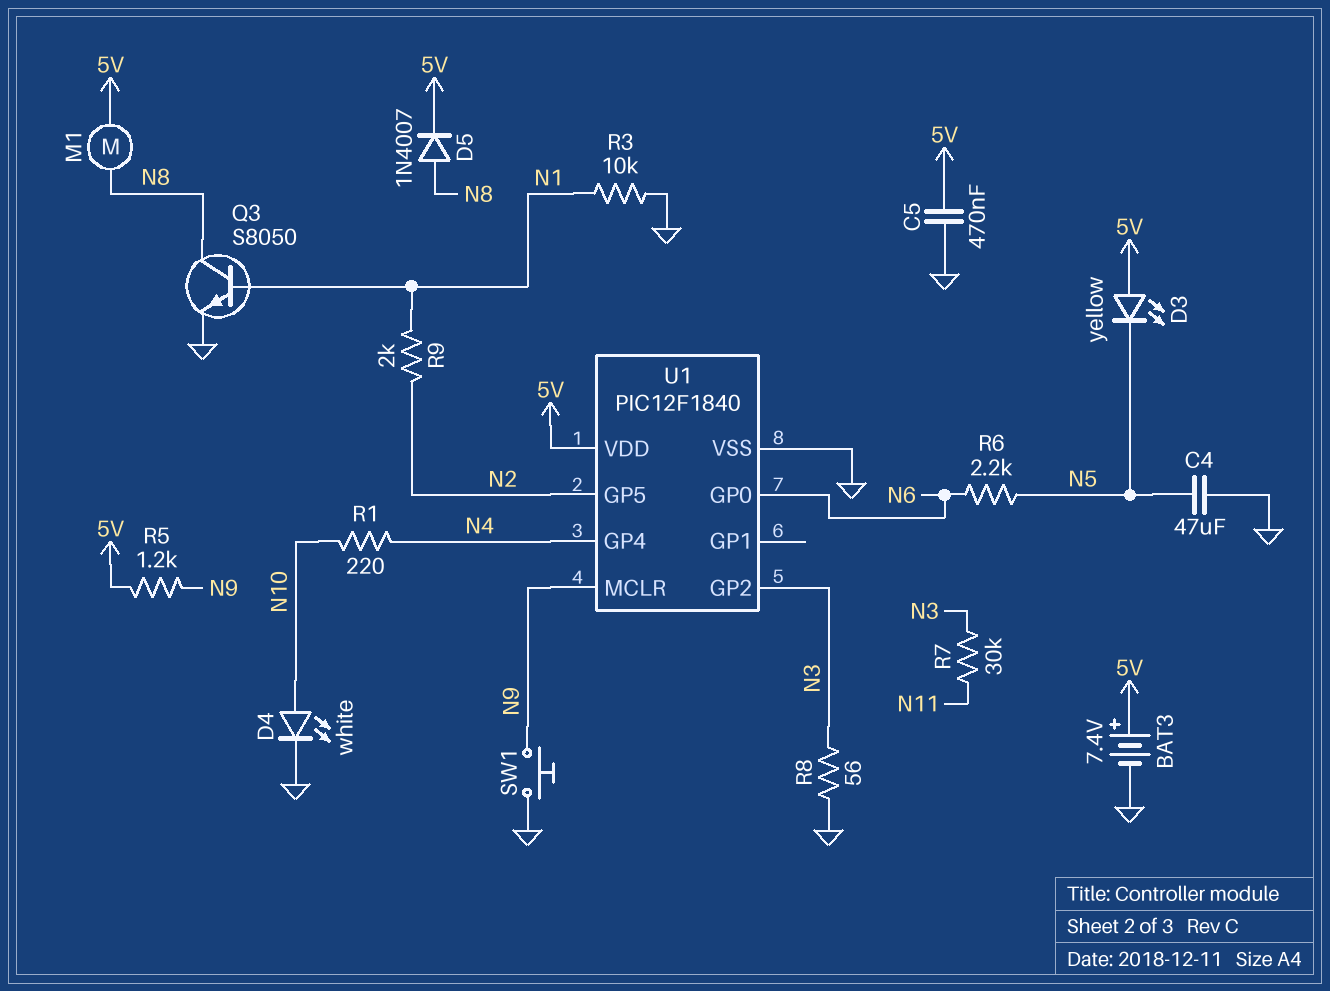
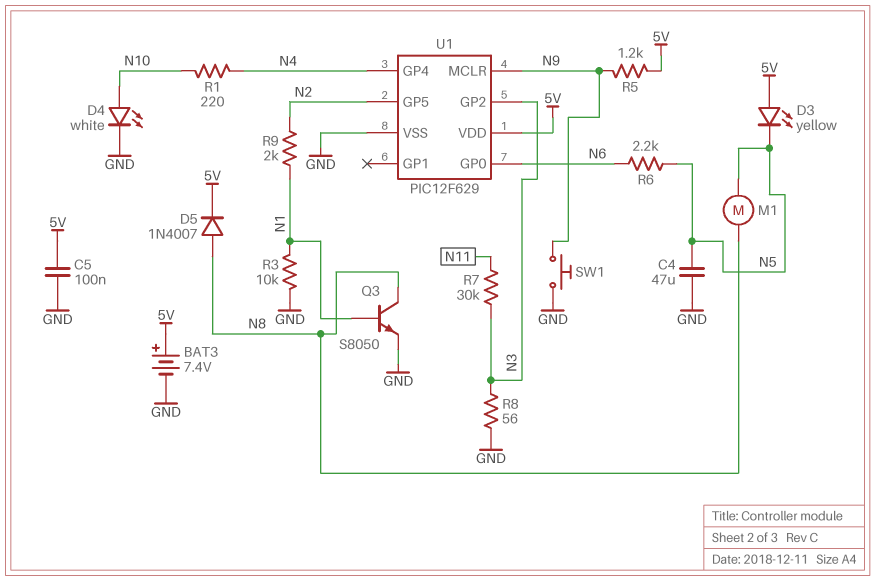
C5: 470nF (5V, GND) -> 100nF (5V, GND)
M1: motor (5V, N8) -> motor (N5, N8)
U1: PIC12F1840 -> PIC12F629

